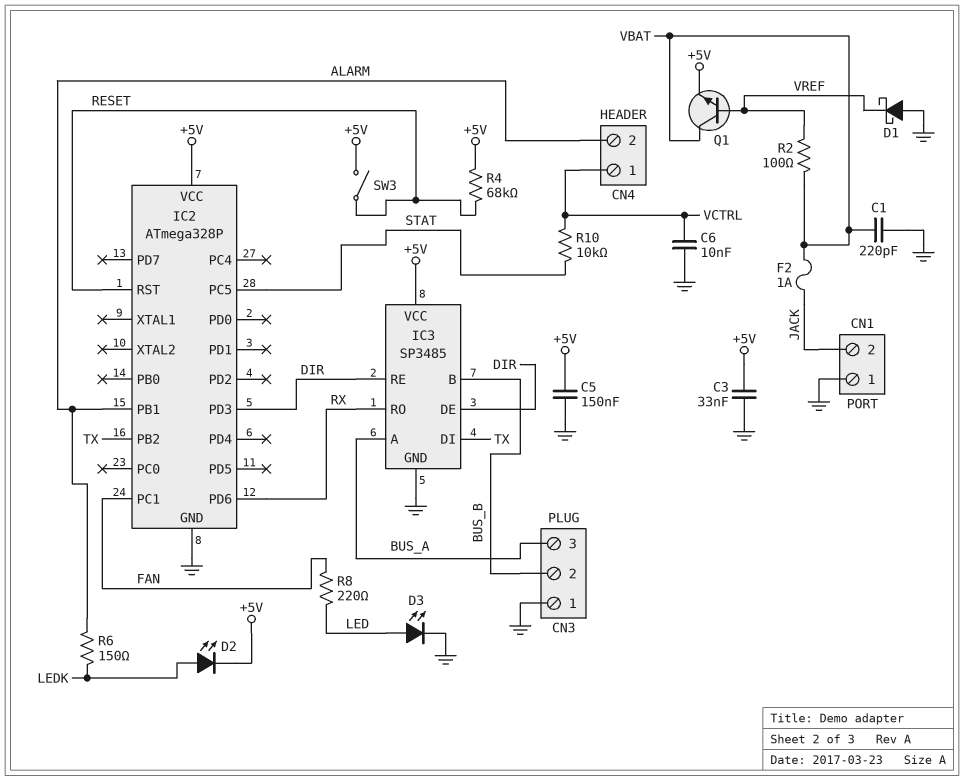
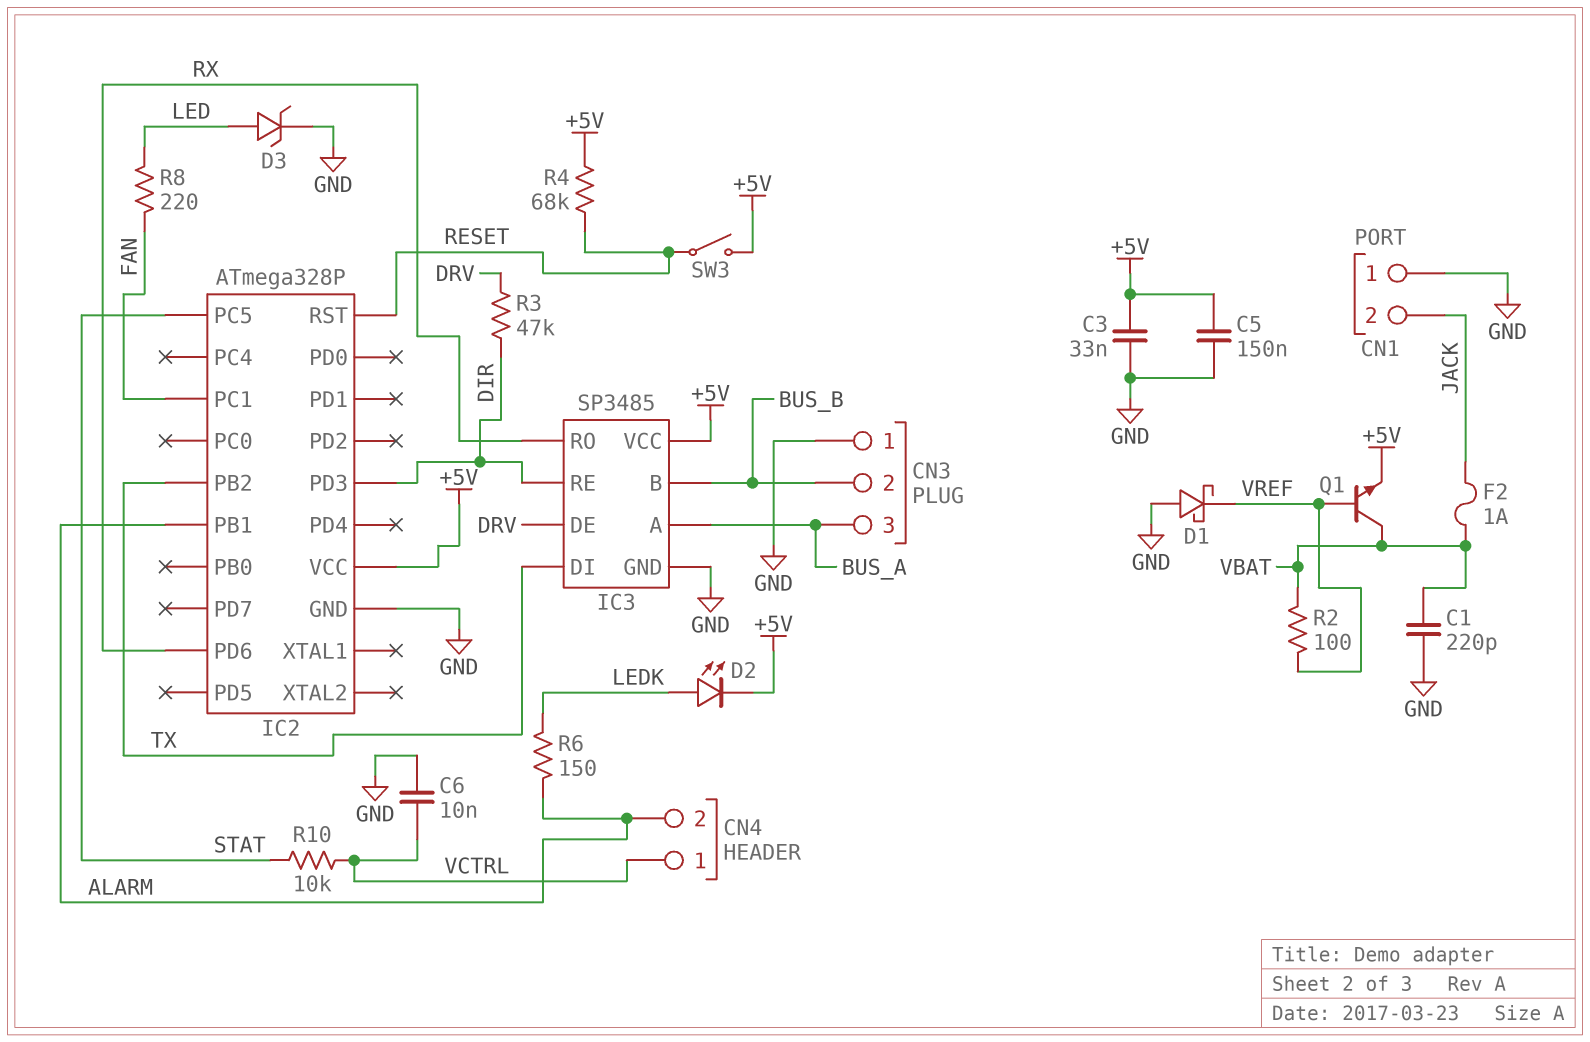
D3: LED (A LED, K GND) -> zener (A LED, K GND)
IC3 pin DE: DIR -> DRV
R3: none -> 47k (DIR, DRV)

